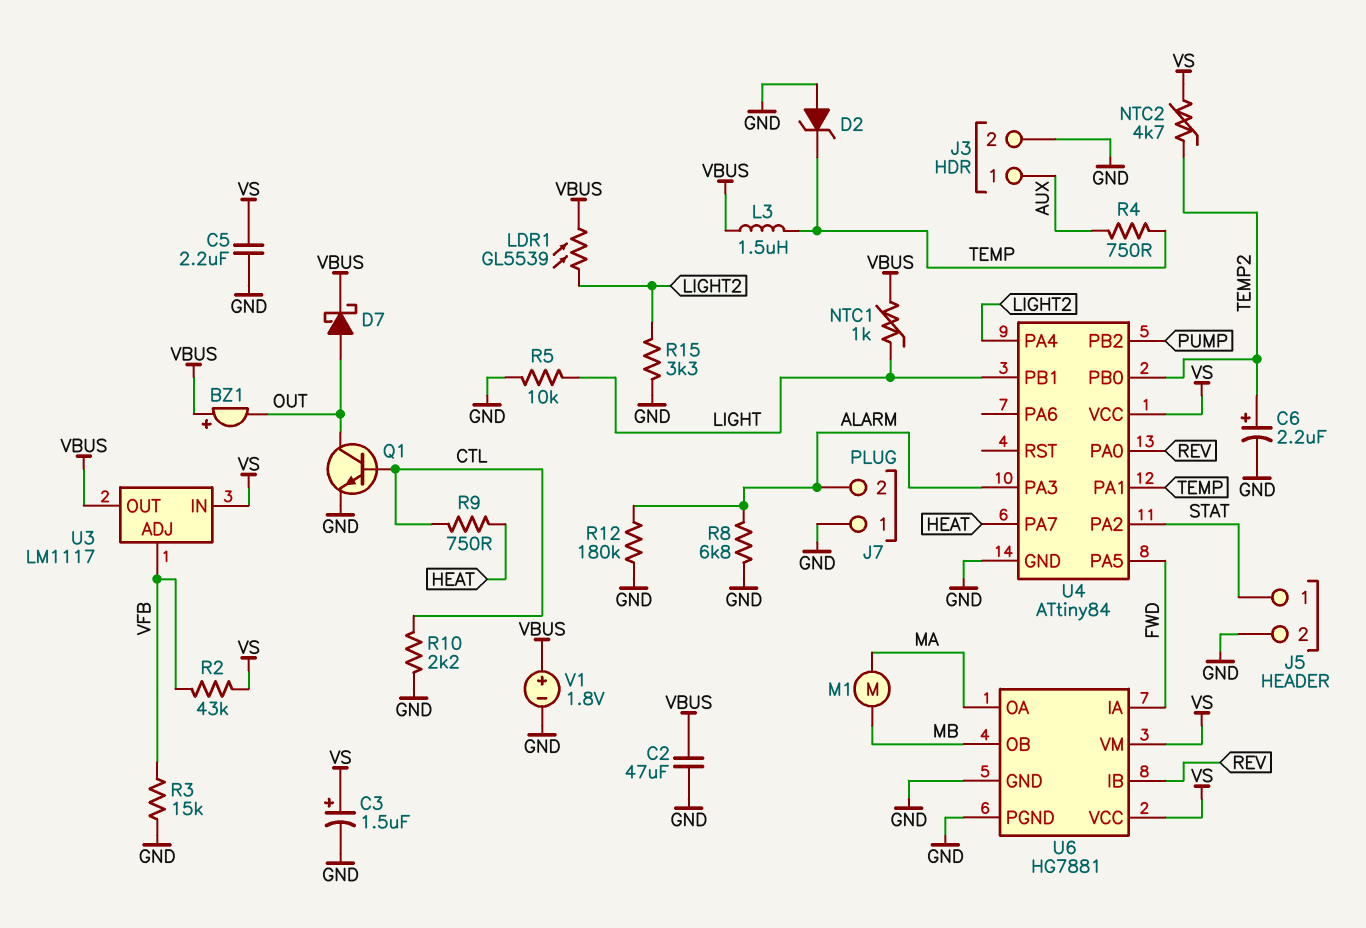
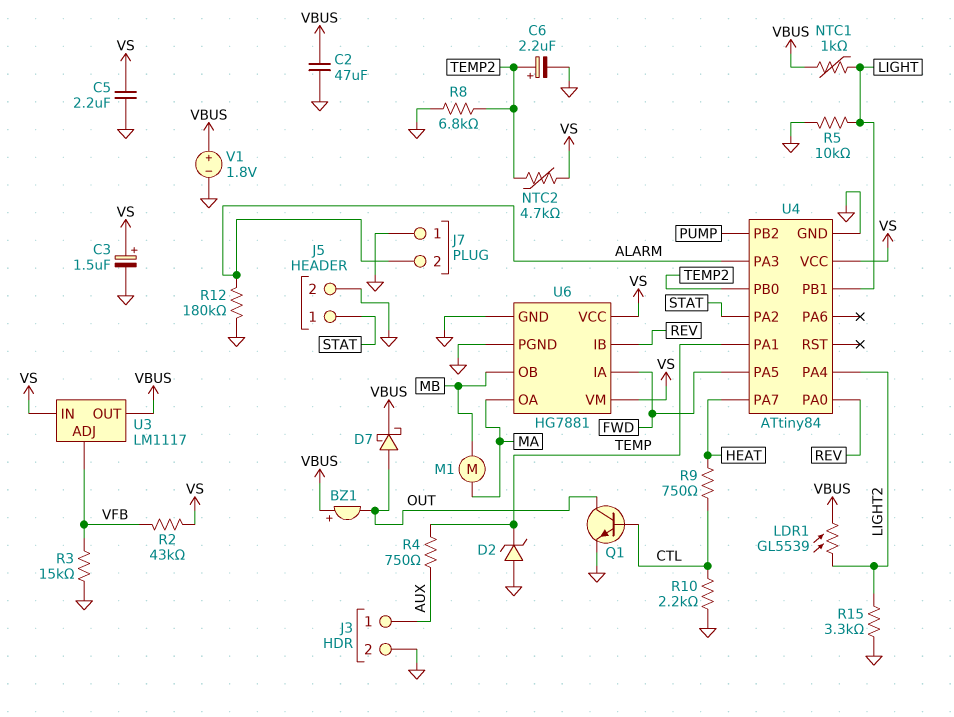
L3: 1.5uH (TEMP, VBUS) -> none
R8: 6.8k (ALARM, GND) -> 6.8k (GND, TEMP2)

